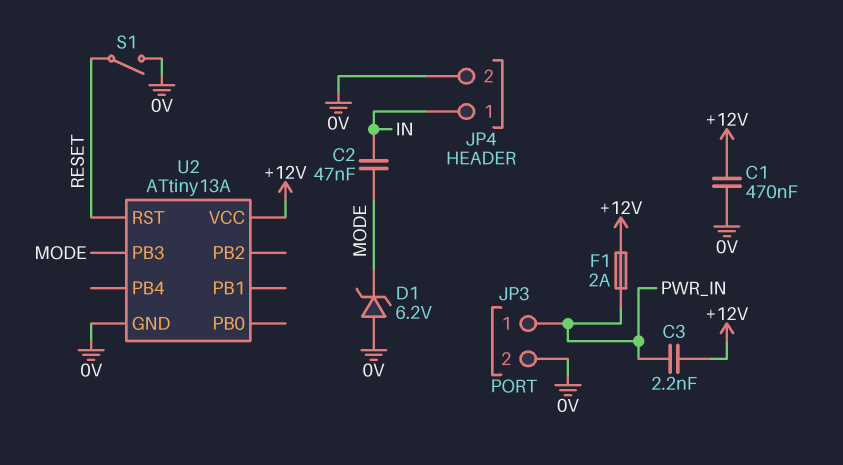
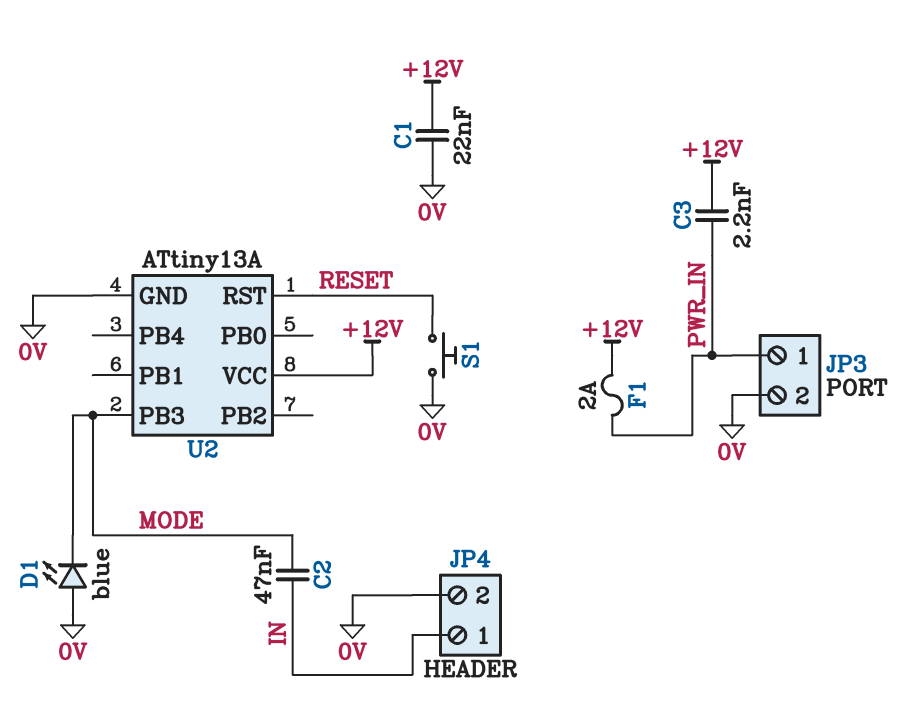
C1: 470nF (+12V, 0V) -> 22nF (+12V, 0V)
D1: zener 6.2V (A 0V, K MODE) -> LED blue (A 0V, K MODE)
S1: switch (0V, RESET) -> button (0V, RESET)

